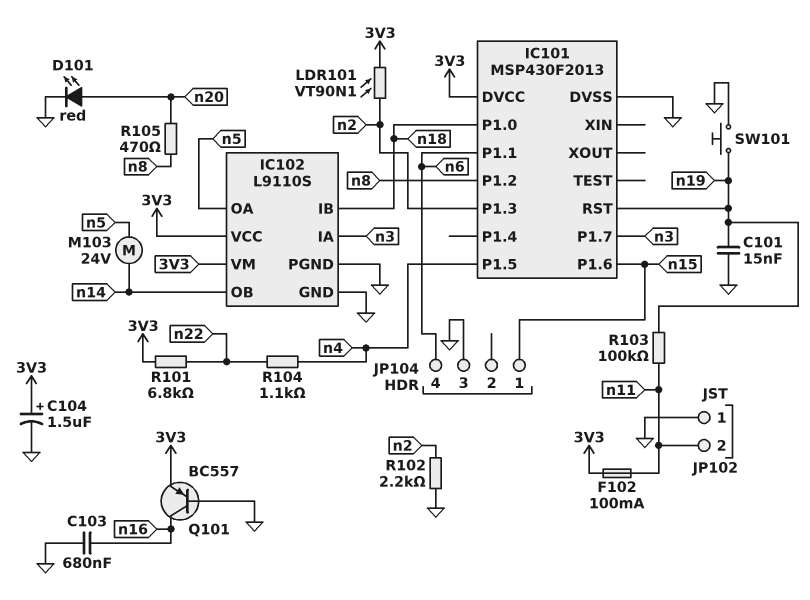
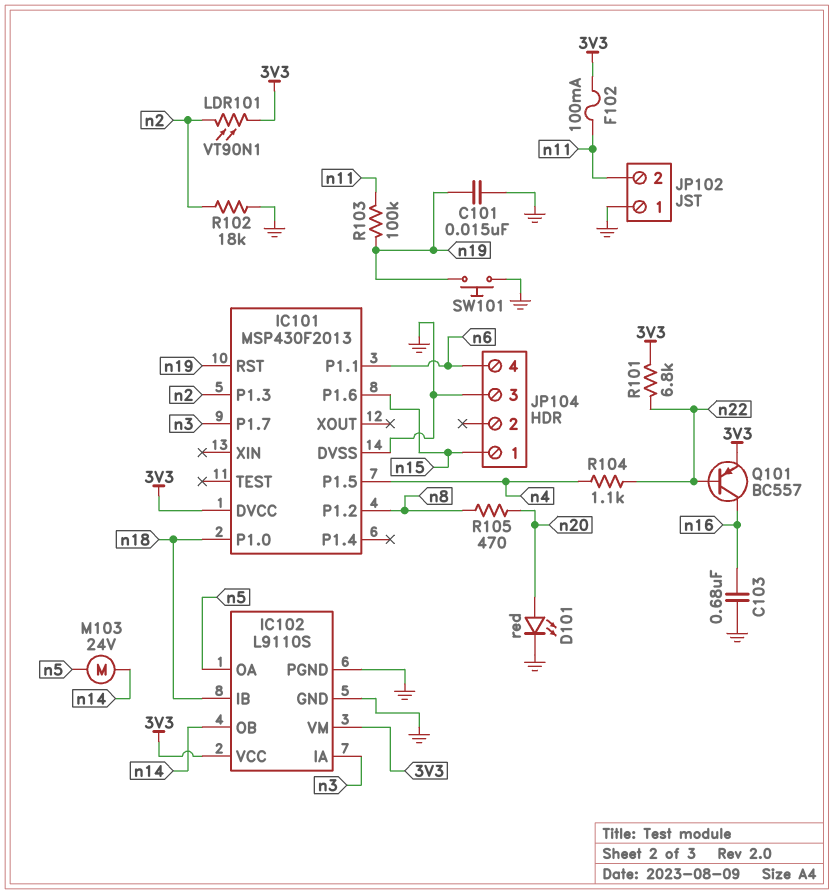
C104: 1.5uF (plus 3V3, minus GND) -> none
Q101: PNP BC557 (B GND, C n16, E 3V3) -> PNP BC557 (B n22, C n16, E 3V3)
R102: 2.2k (GND, n2) -> 18k (GND, n2)

